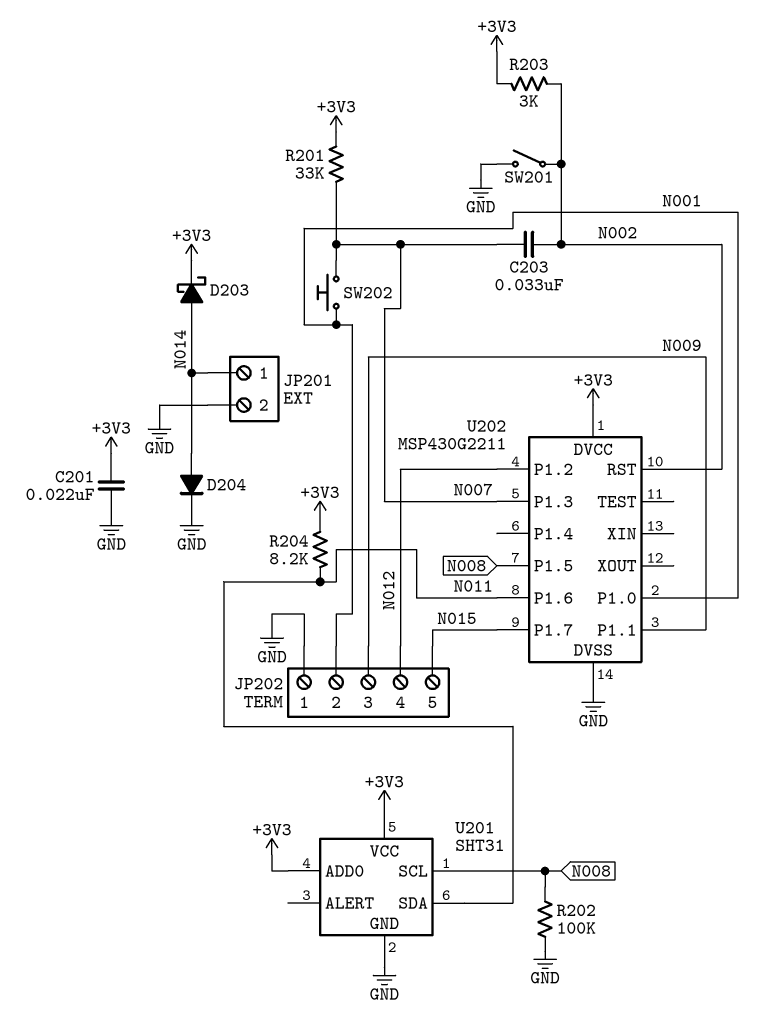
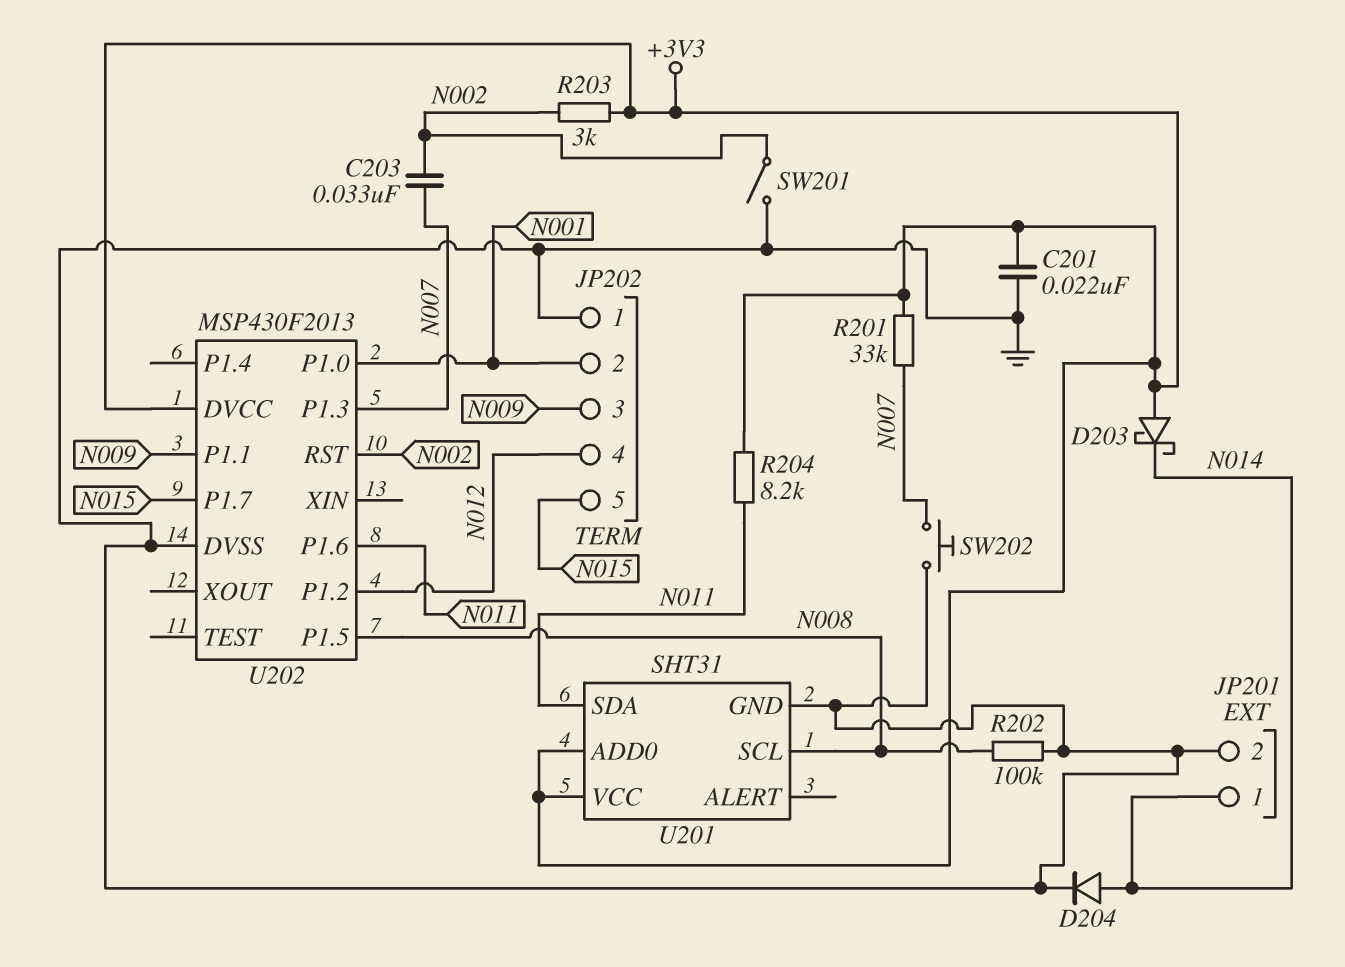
D203: schottky (A N014, K +3V3) -> schottky (A +3V3, K N014)
SW202: button (N001, N007) -> button (GND, N007)
U202: MSP430G2211 -> MSP430F2013

